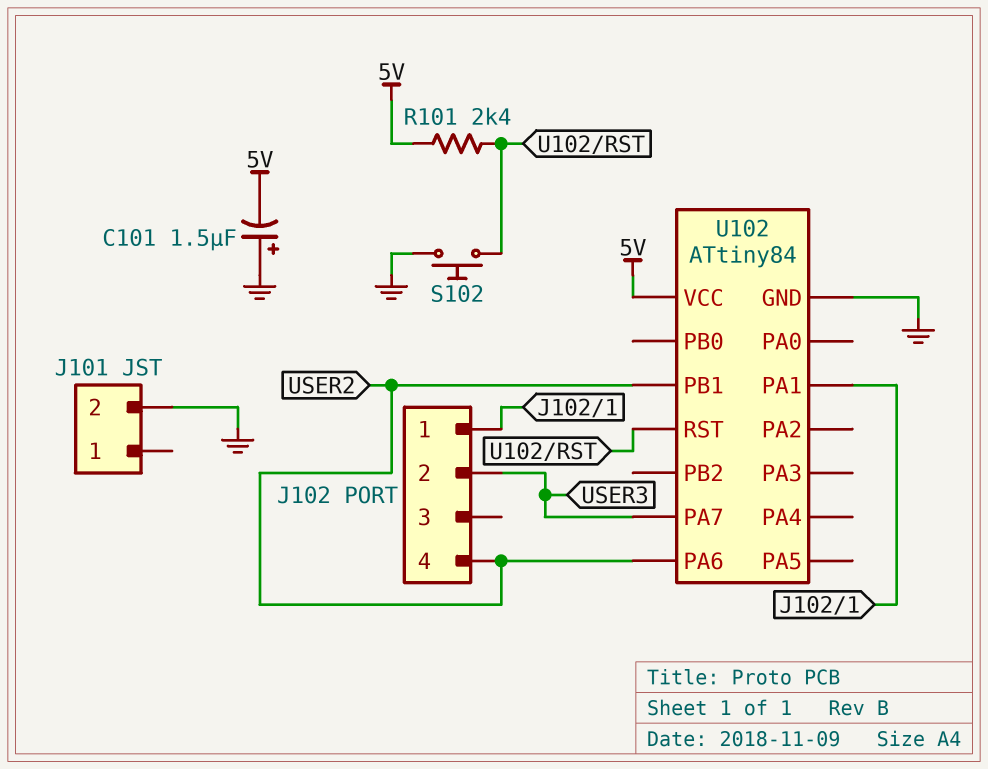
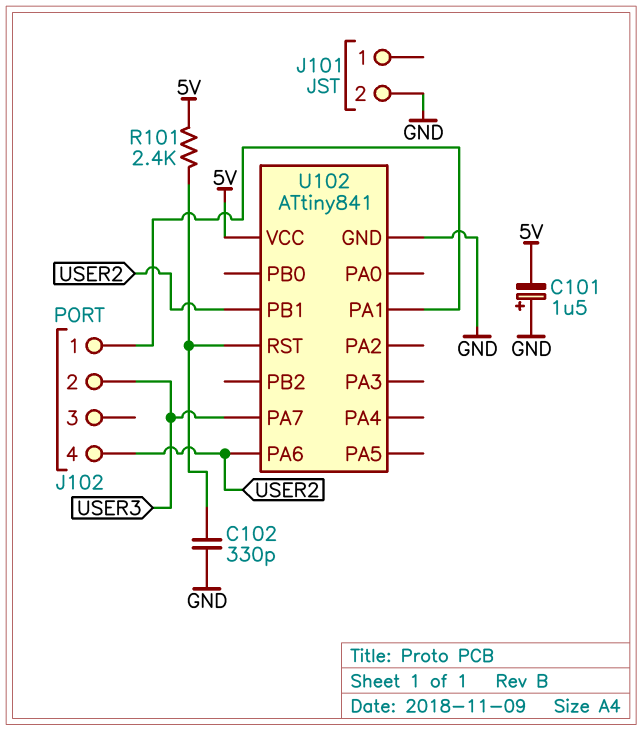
C102: none -> 330pF (GND, U102/RST)
S102: button (GND, U102/RST) -> none
U102: ATtiny84 -> ATtiny841

